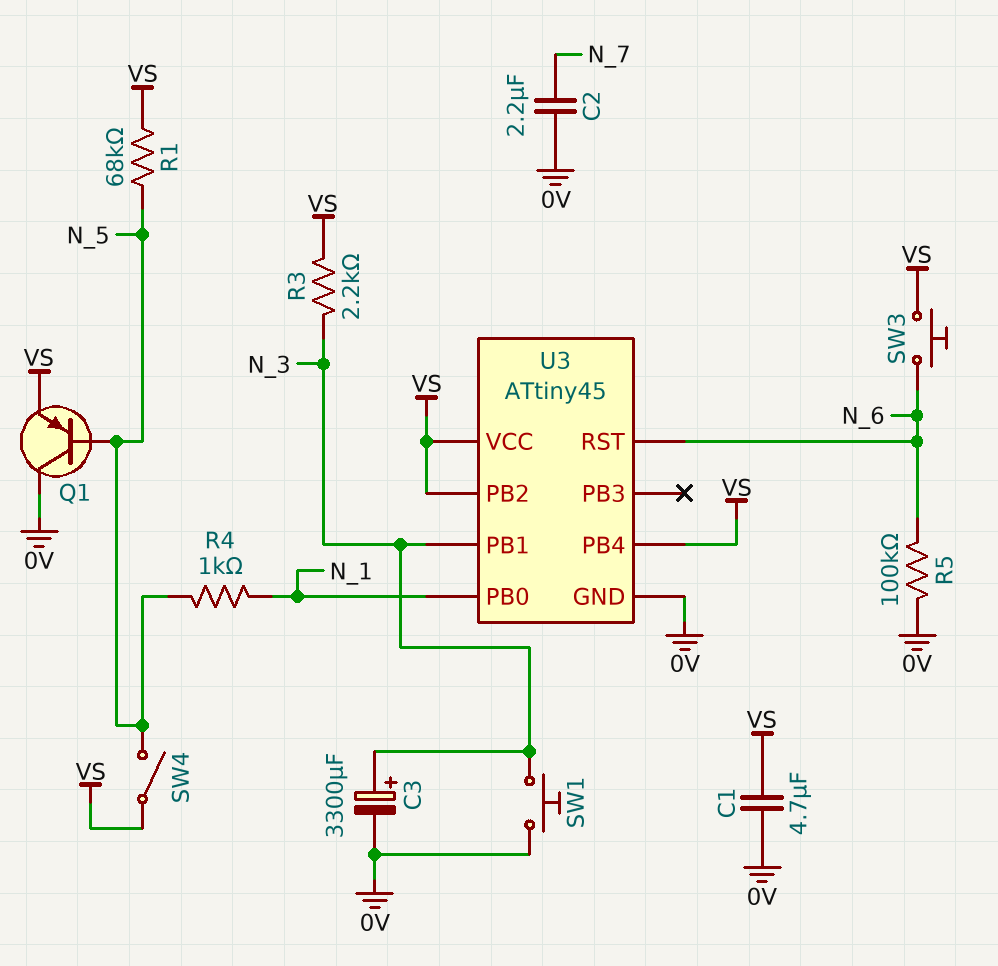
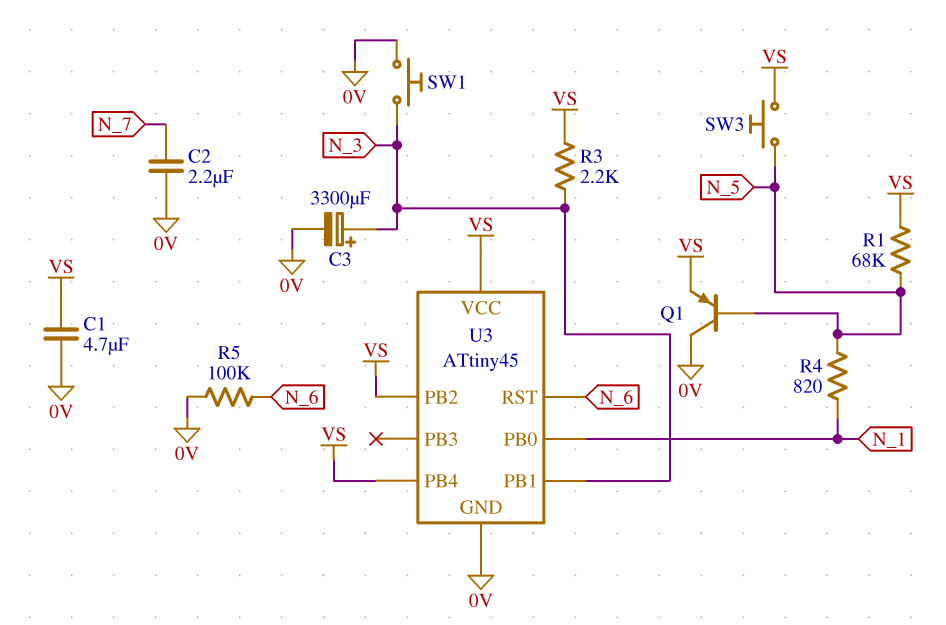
R4: 1k (N_1, N_5) -> 820 (N_1, N_5)
SW3: button (N_6, VS) -> button (N_5, VS)
SW4: switch (N_5, VS) -> none

